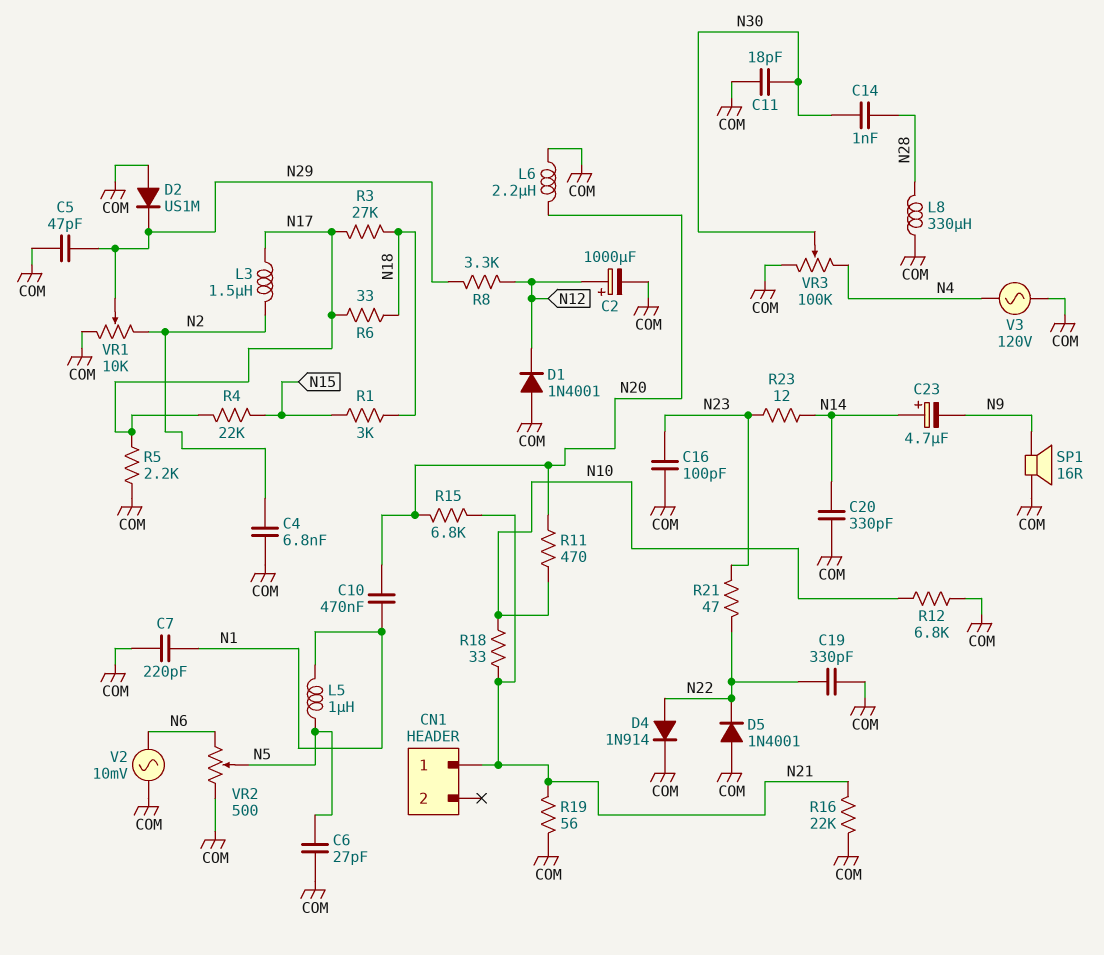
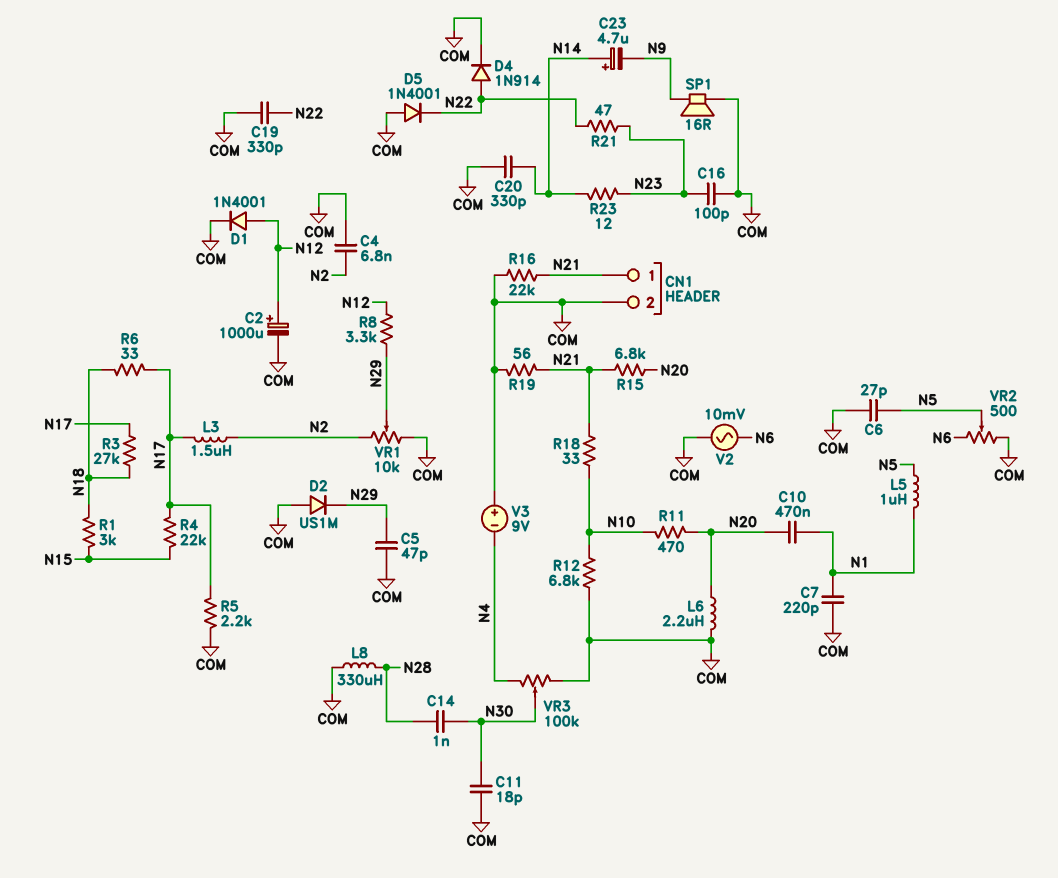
CN1 pin 2: none -> COM
D1: diode 1N4001 (A COM, K N12) -> diode 1N4001 (A N12, K COM)
V3: AC 120V (COM, N4) -> 9V (plus COM, minus N4)

